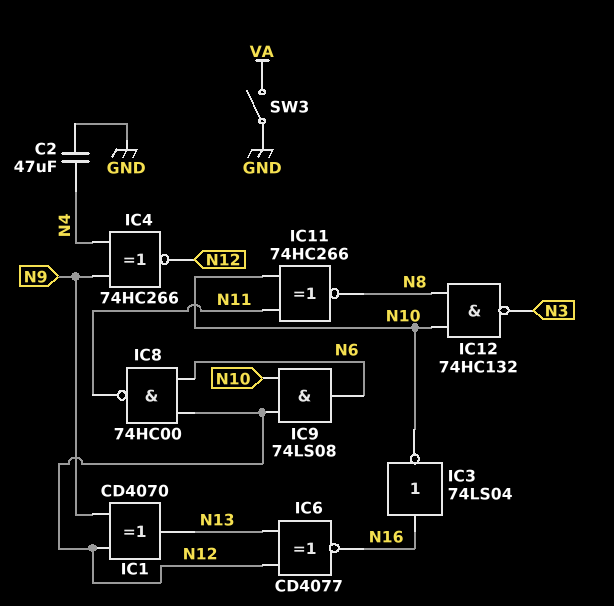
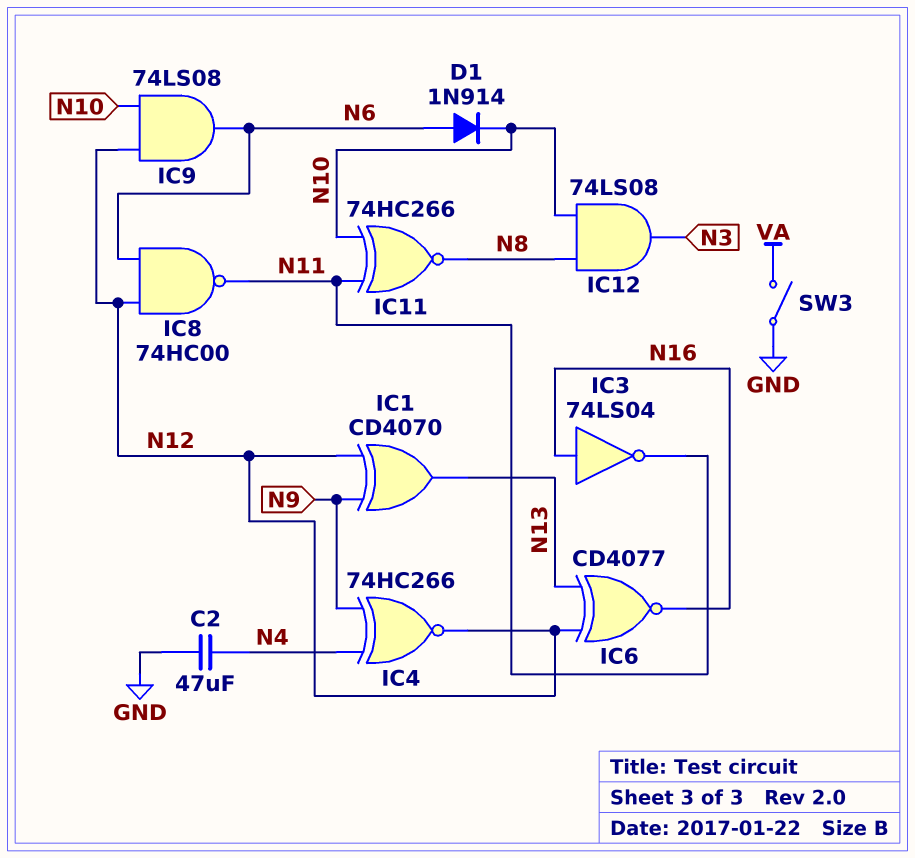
D1: none -> diode 1N914 (A N6, K N10)
IC3: NOT 74LS04 (in N16, out N10) -> NOT 74LS04 (in N16, out N11)
IC12: NAND 74HC132 (in N8, in N10, out N3) -> AND 74LS08 (in N8, in N10, out N3)

